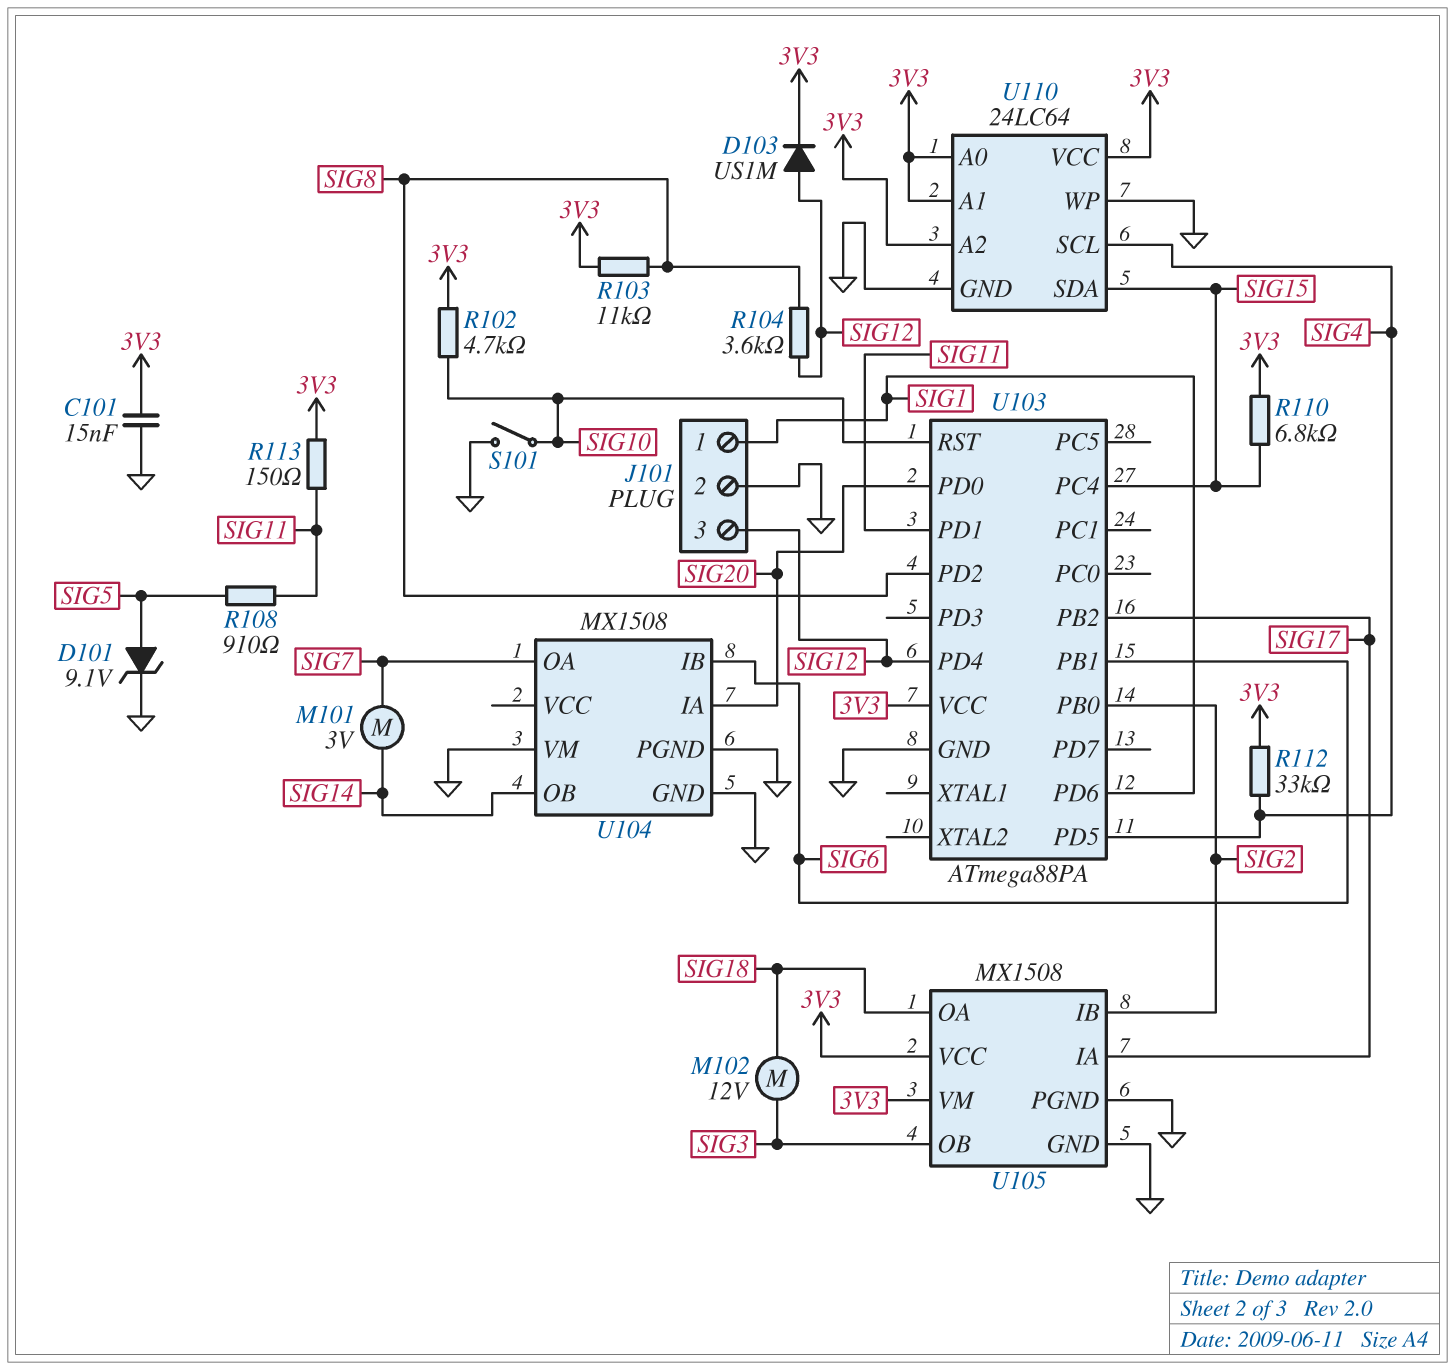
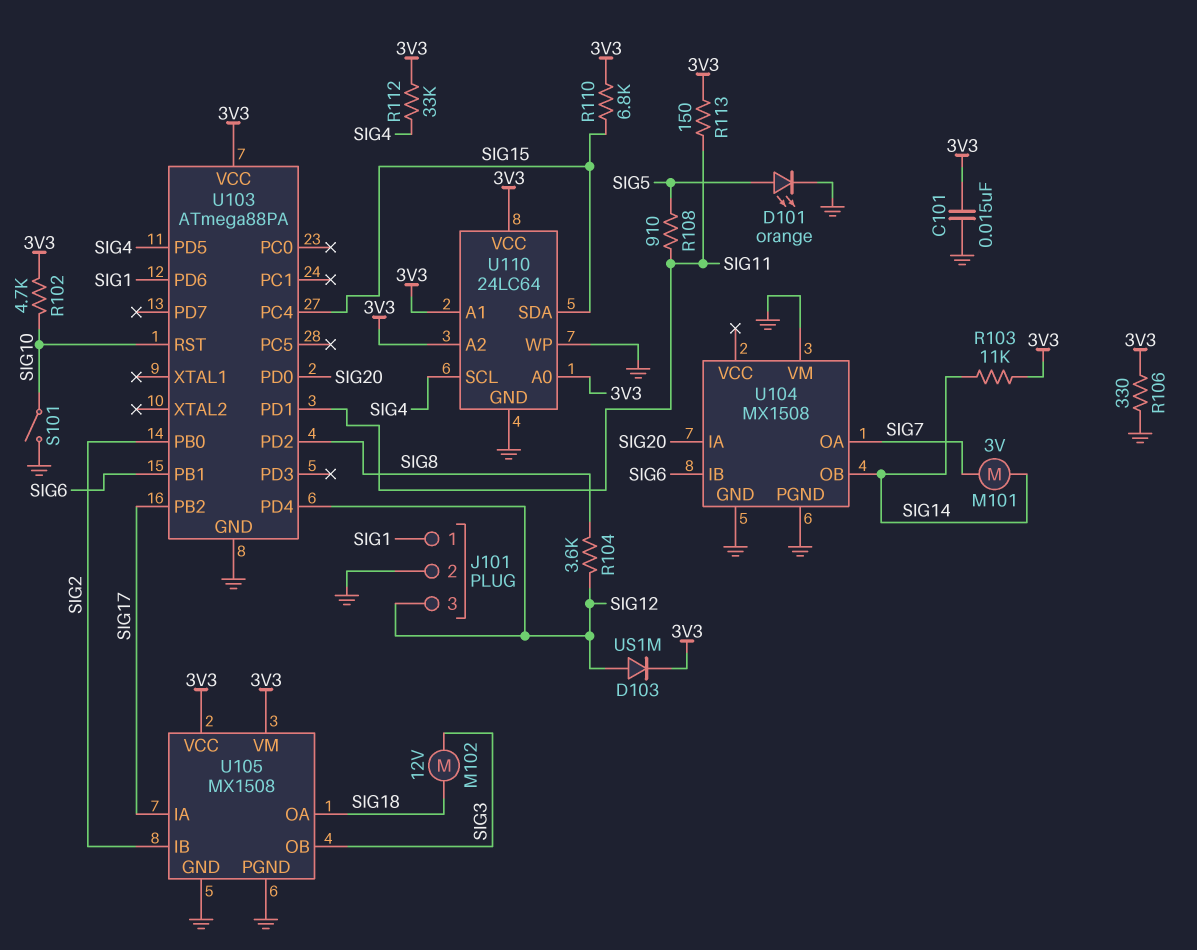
D101: zener 9.1V (A SIG5, K GND) -> LED orange (A SIG5, K GND)
R103: 11k (3V3, SIG8) -> 11k (3V3, SIG14)
R106: none -> 330 (3V3, GND)

